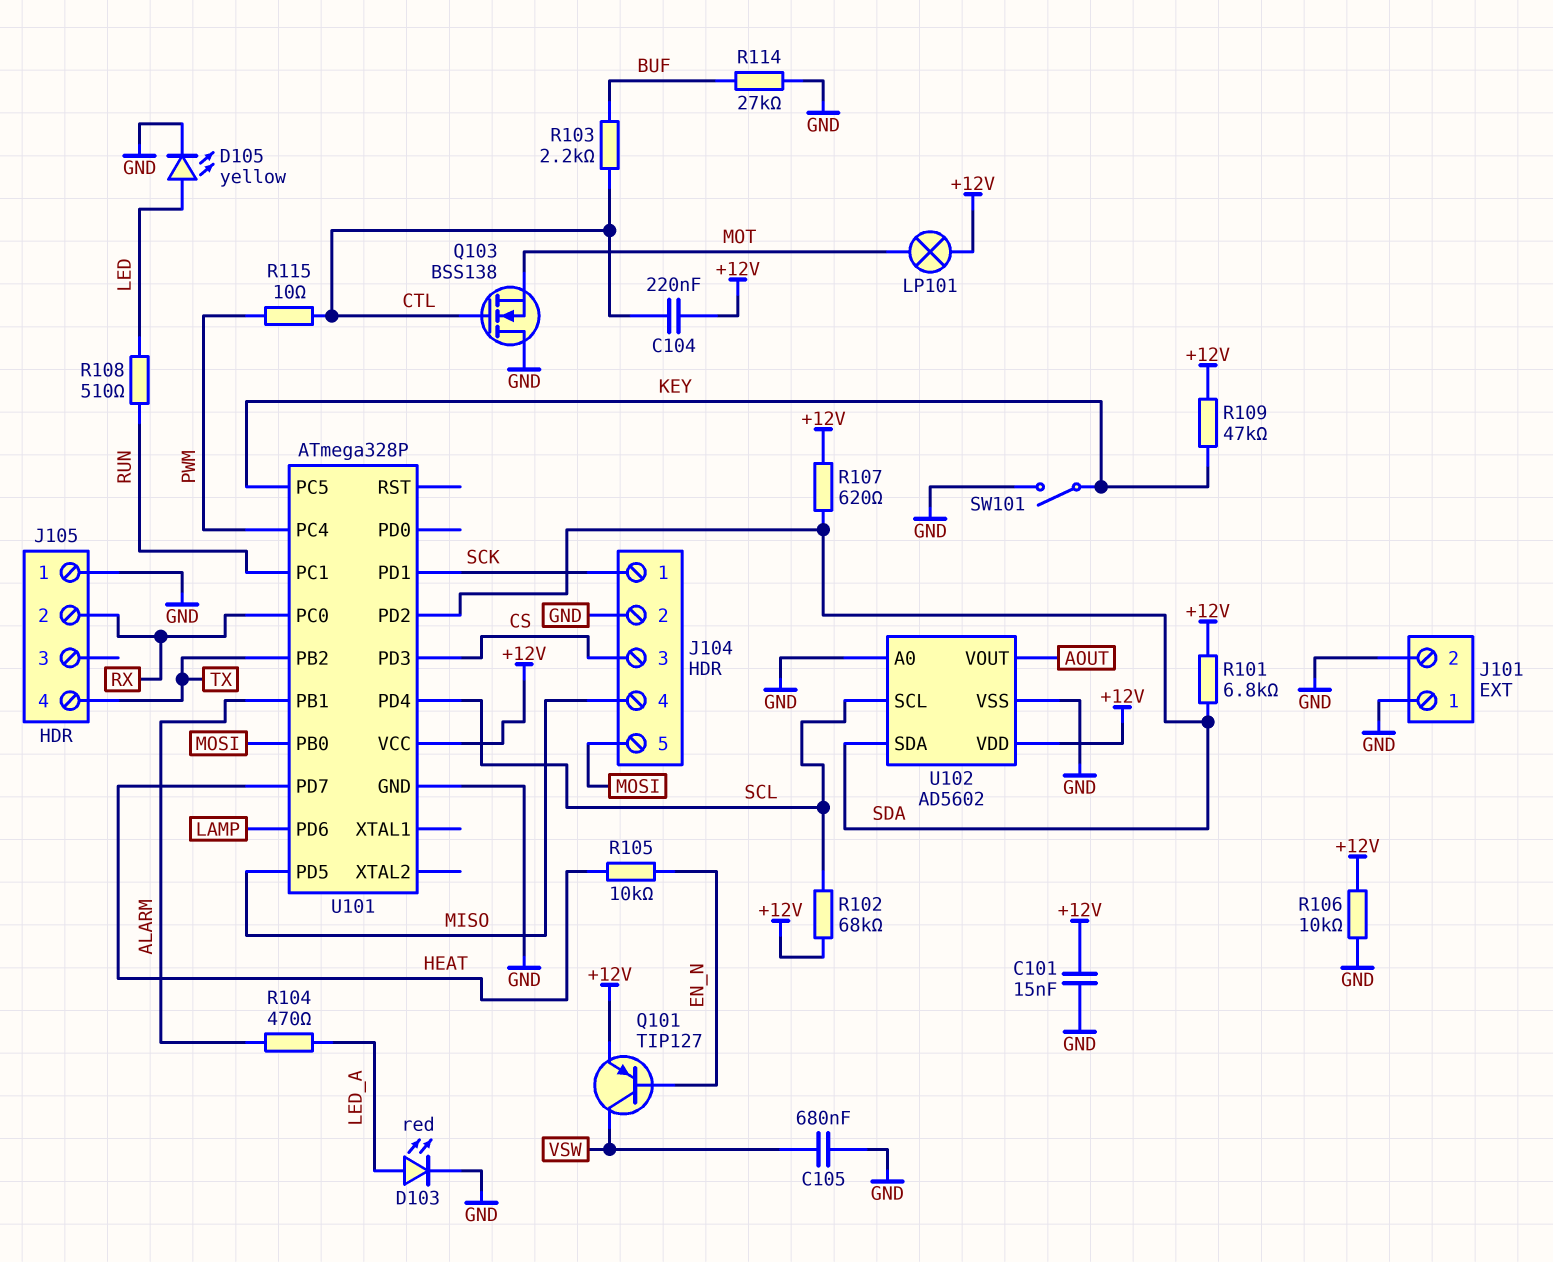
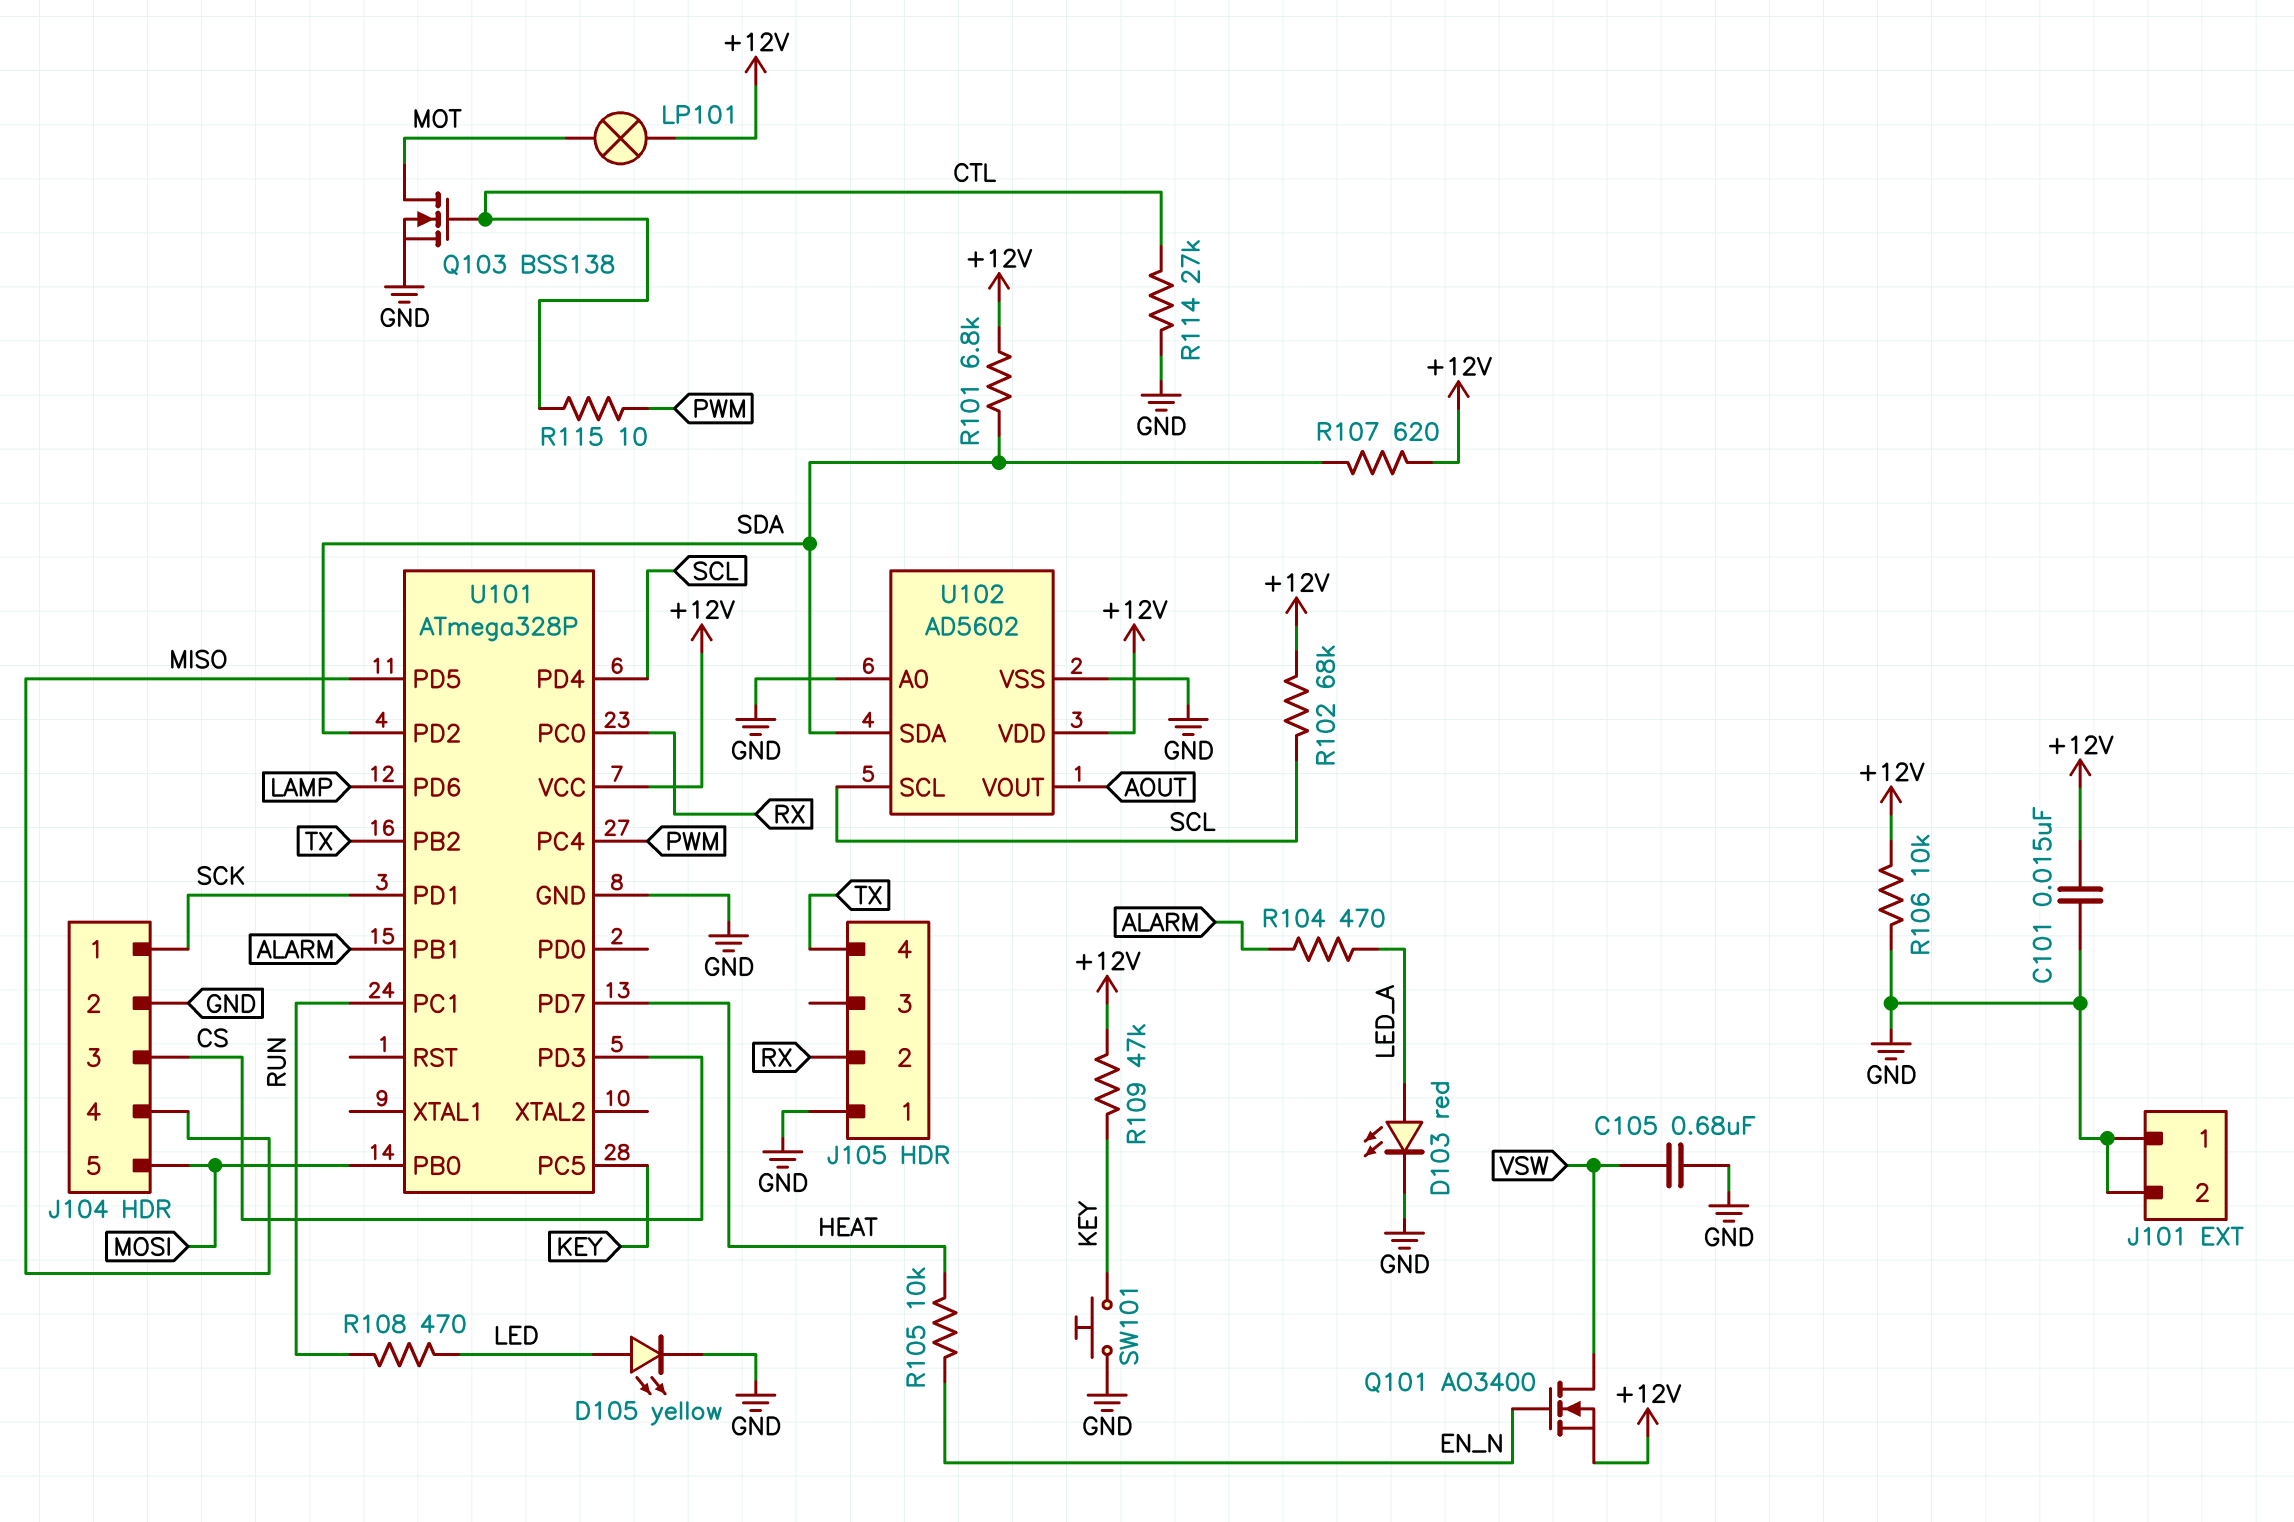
C104: 220nF (+12V, CTL) -> none
Q101: PNP TIP127 (B EN_N, C VSW, E +12V) -> NMOS AO3400 (G EN_N, D VSW, S +12V)
Q103: NMOS BSS138 (G CTL, D GND, S MOT) -> NMOS BSS138 (G CTL, D MOT, S GND)
R103: 2.2k (BUF, CTL) -> none
R108: 510 (LED, RUN) -> 470 (LED, RUN)
R114: 27k (BUF, GND) -> 27k (CTL, GND)
SW101: switch (GND, KEY) -> button (GND, KEY)

